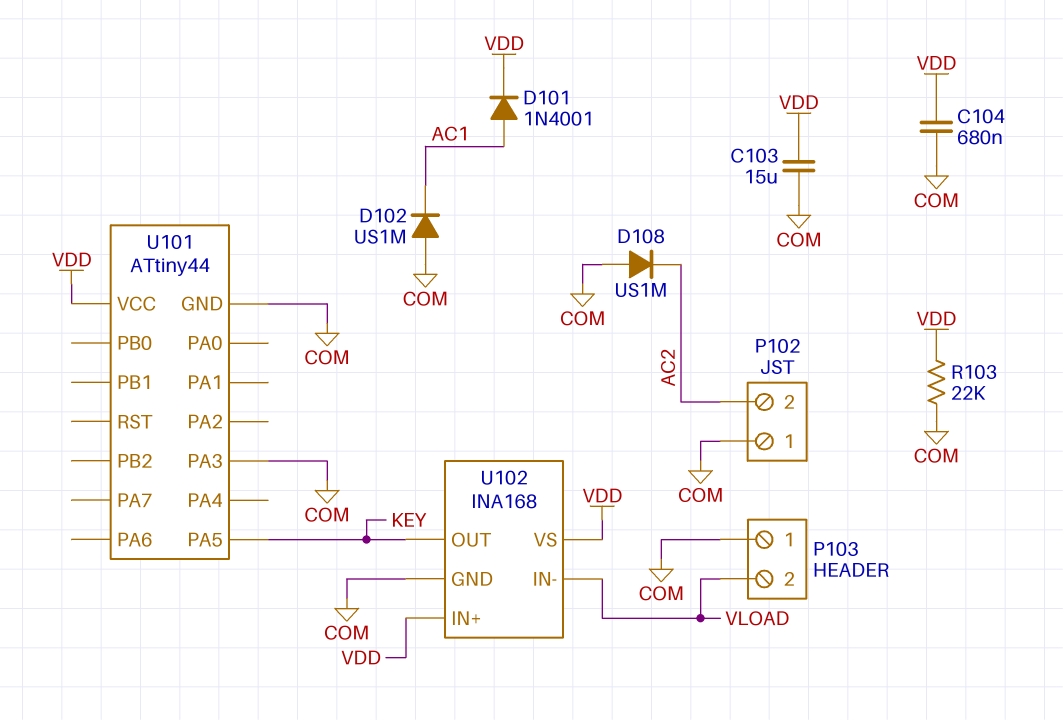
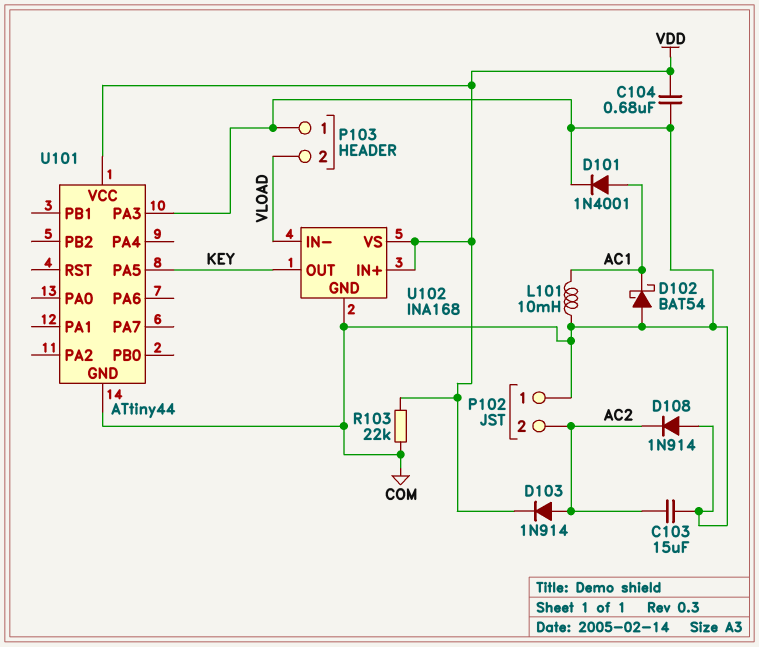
C103: 15uF (COM, VDD) -> 15uF (AC2, COM)
D101: diode 1N4001 (A AC1, K VDD) -> diode 1N4001 (A AC1, K COM)
D102: diode US1M (A COM, K AC1) -> schottky BAT54 (A COM, K AC1)
D103: none -> diode 1N914 (A AC2, K VDD)
D108: diode US1M (A COM, K AC2) -> diode 1N914 (A COM, K AC2)
L101: none -> 10mH (AC1, COM)

